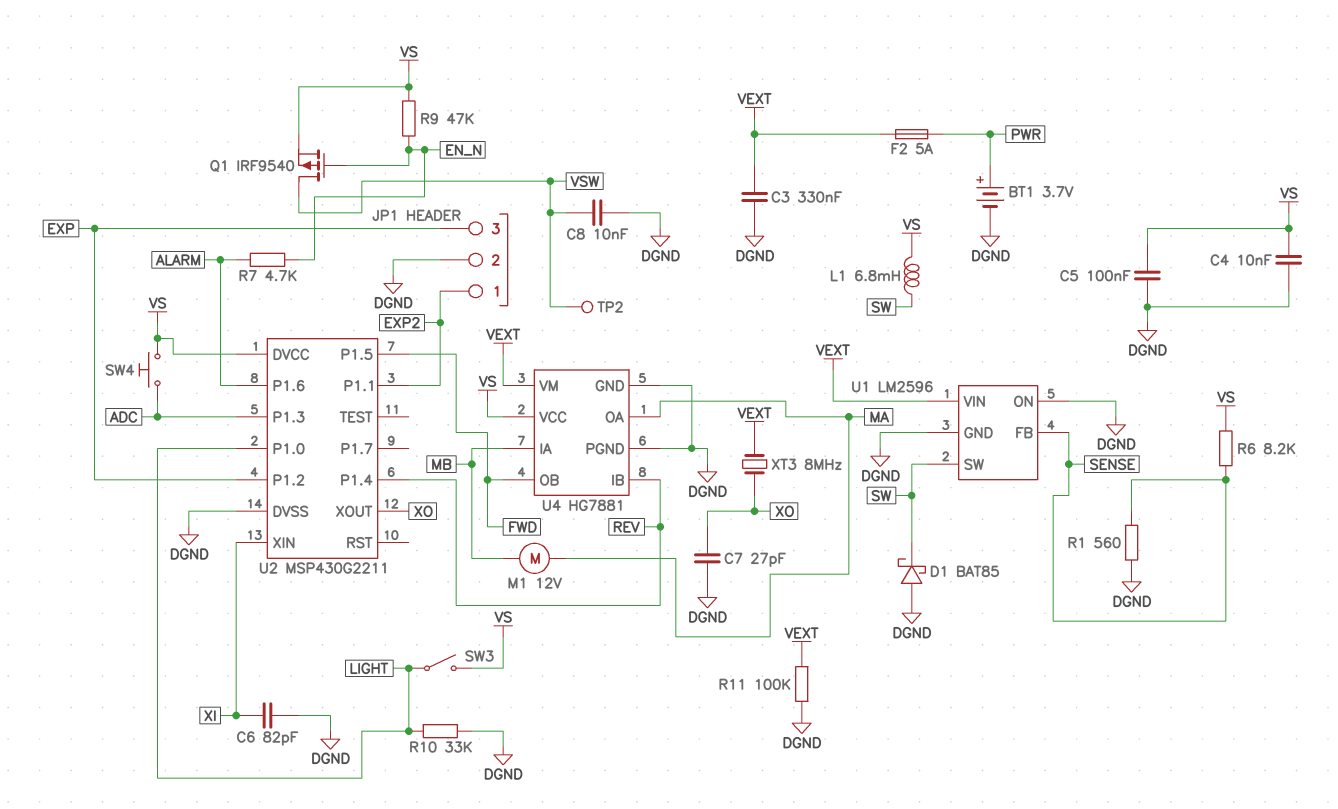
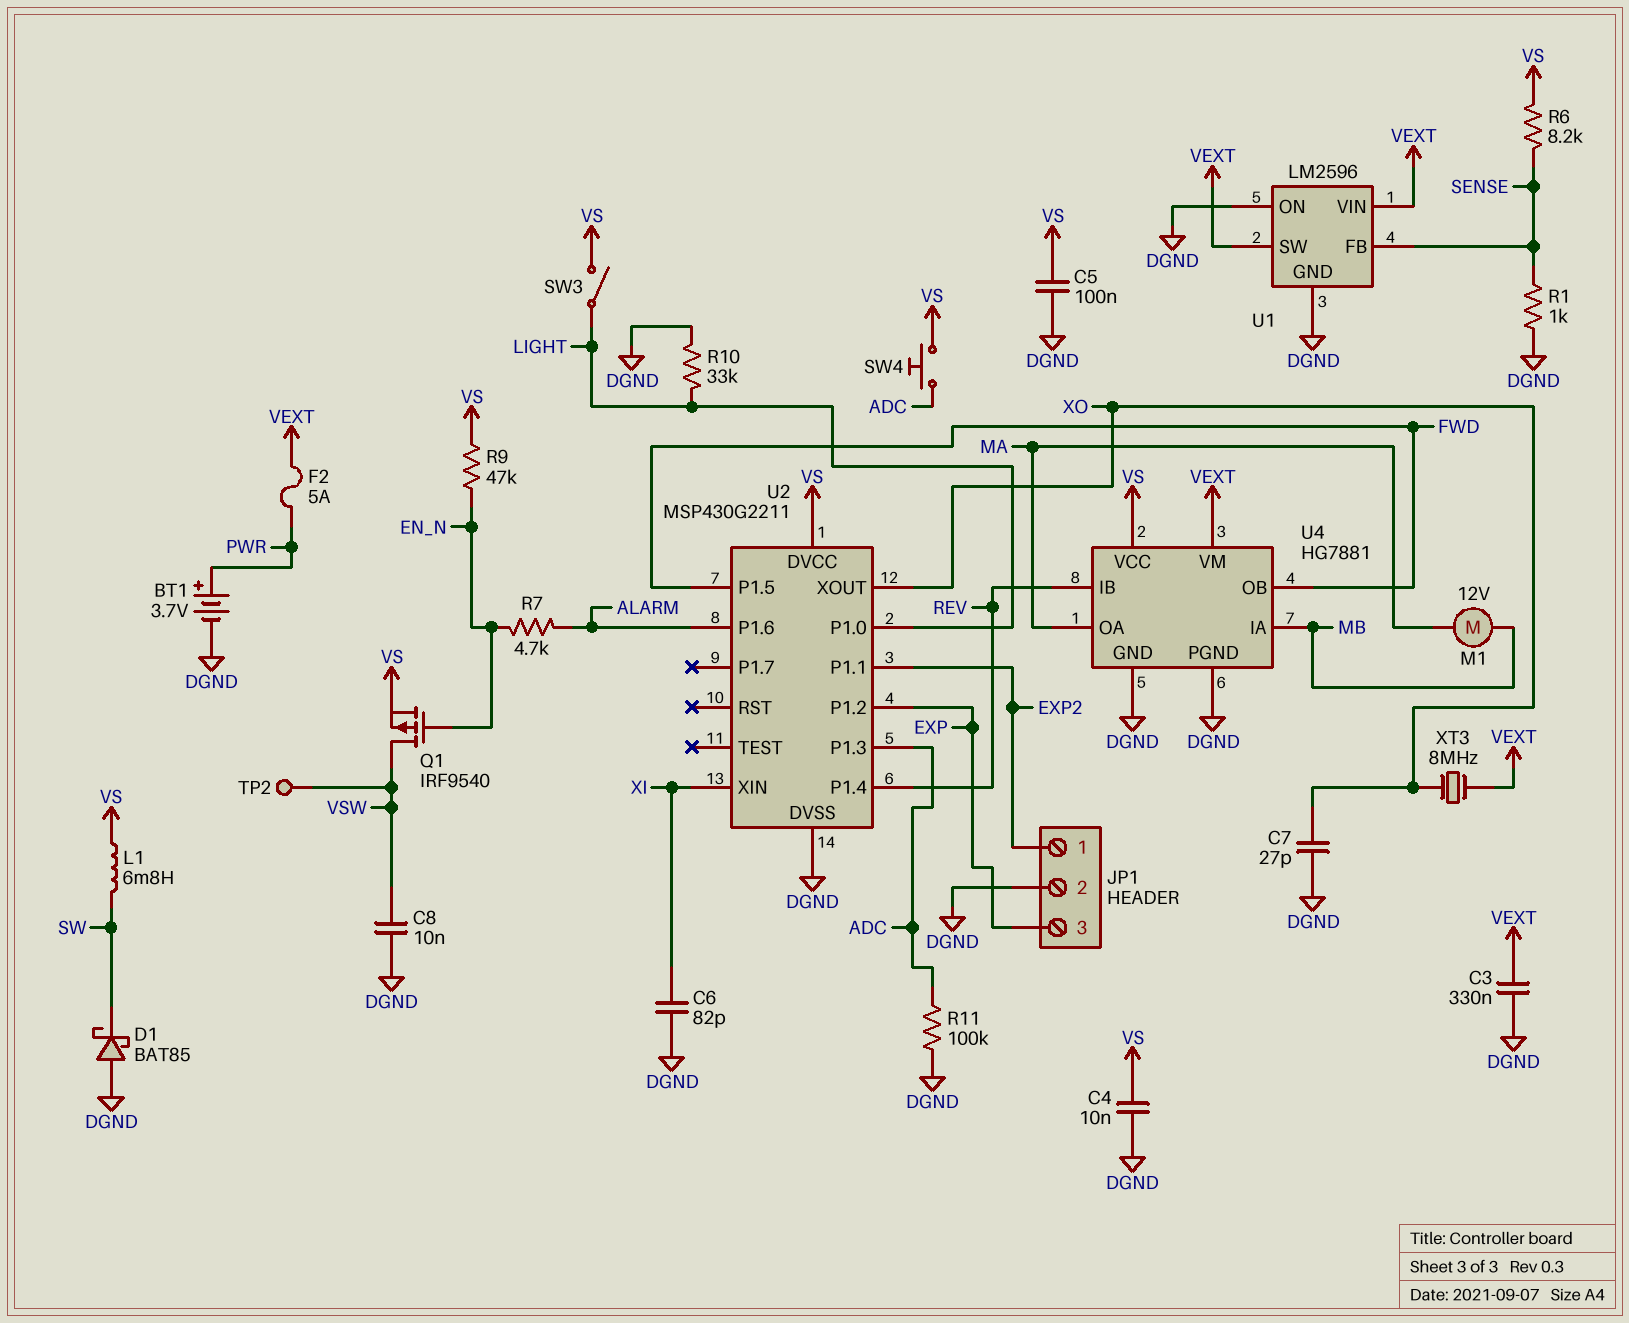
R1: 560 (DGND, SENSE) -> 1k (DGND, SENSE)
R11: 100k (DGND, VEXT) -> 100k (ADC, DGND)
U1 pin SW: SW -> VEXT

